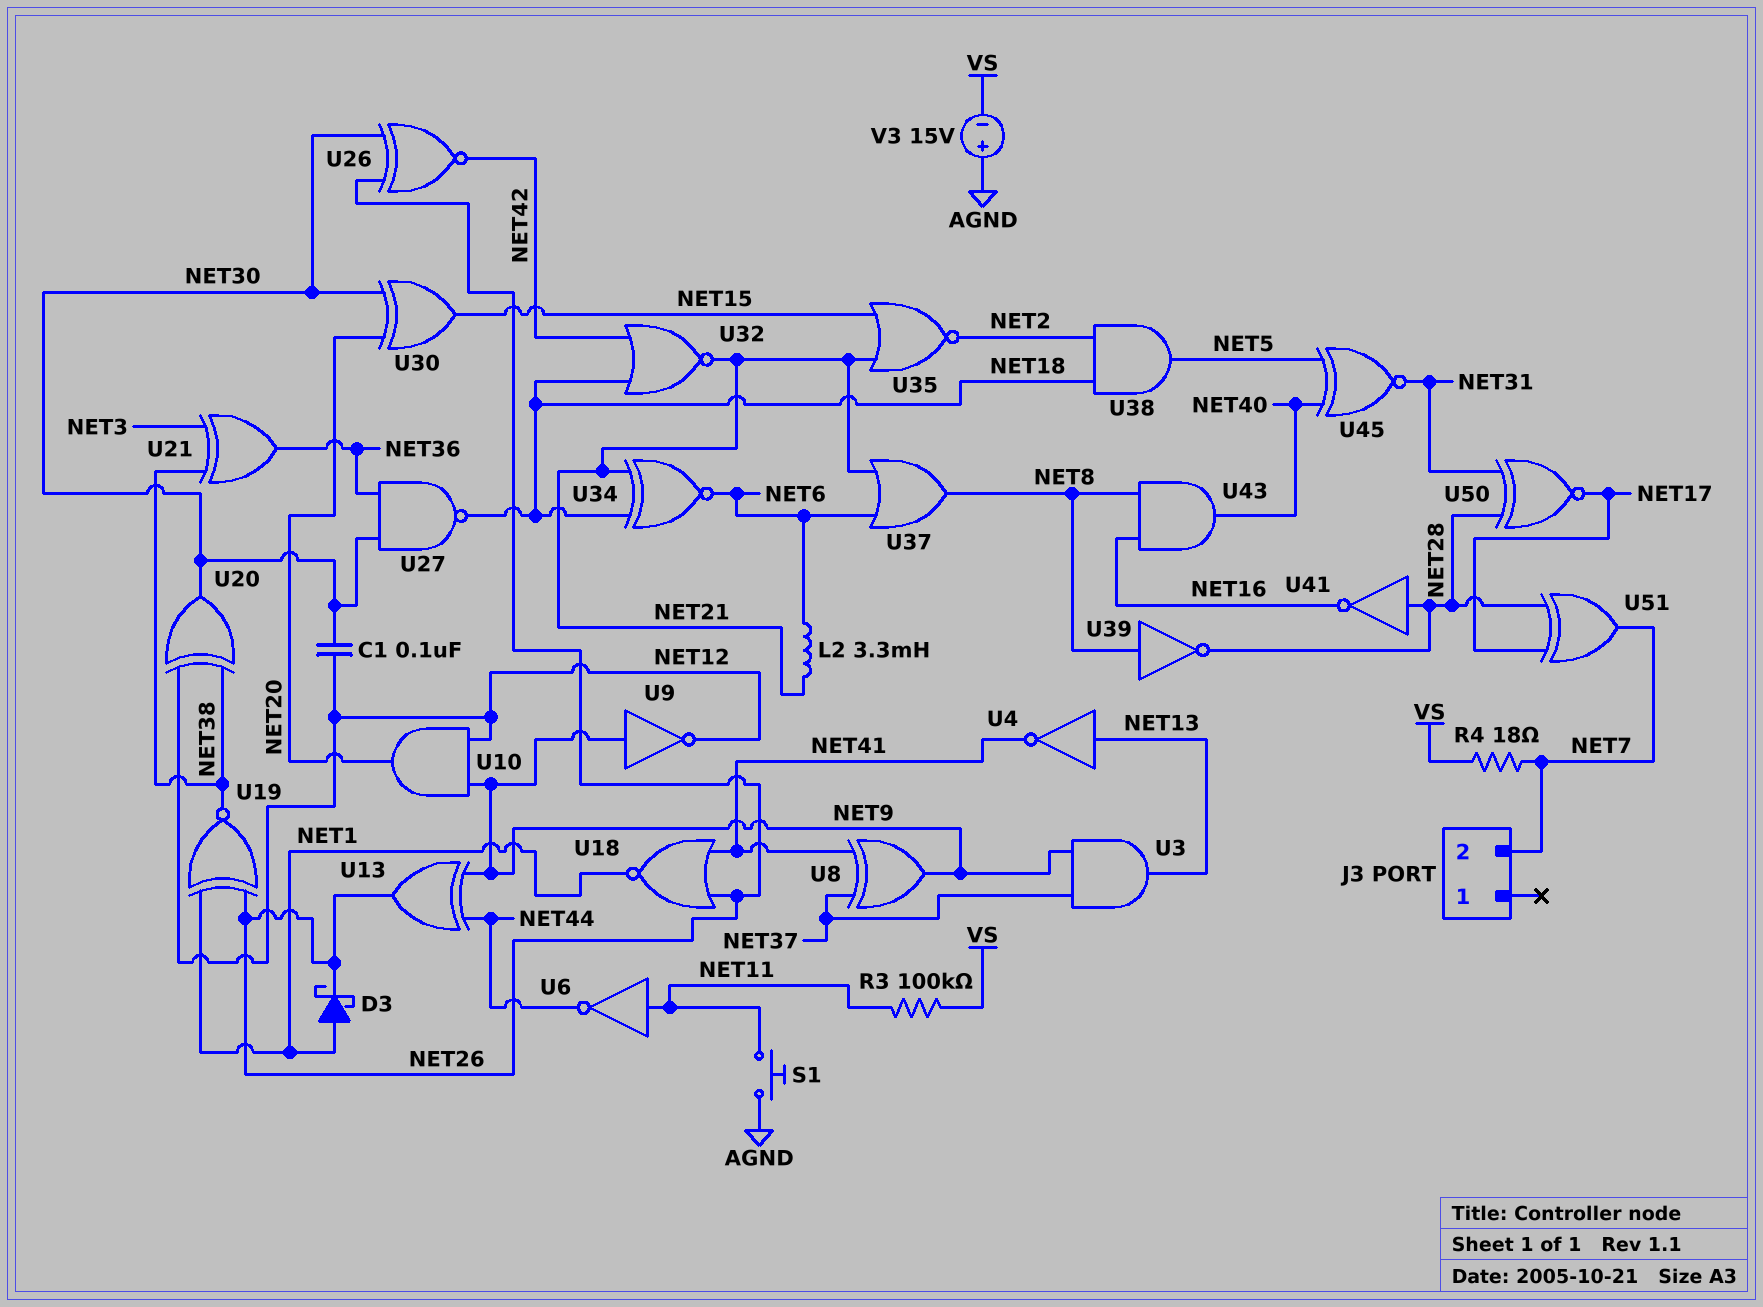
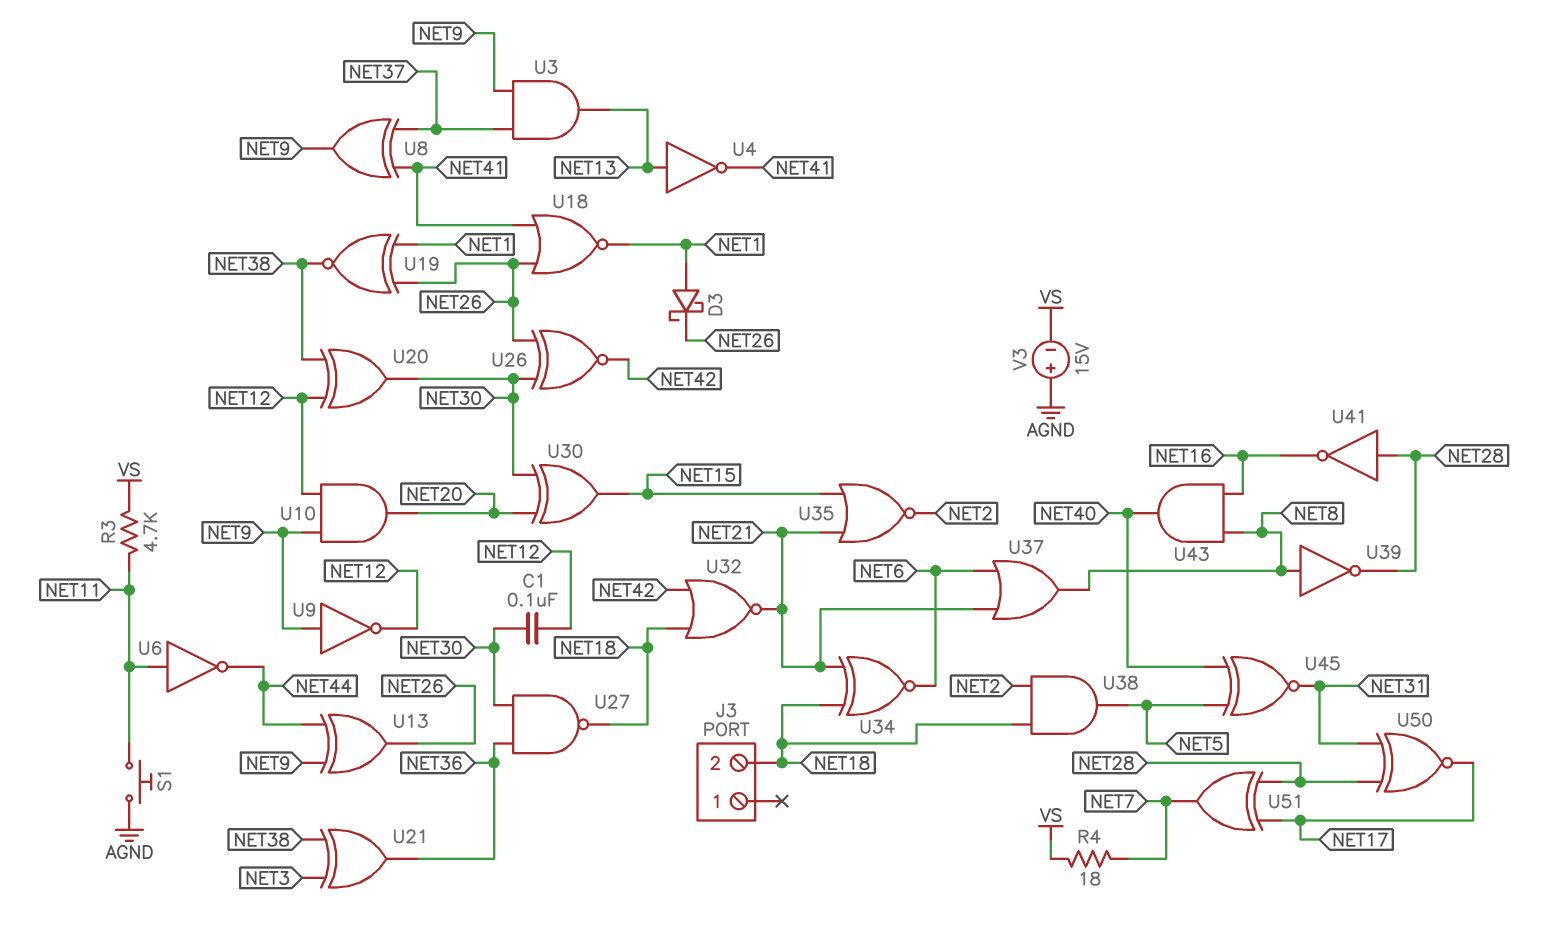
J3 pin 2: NET7 -> NET18
L2: 3.3mH (NET6, NET21) -> none
R3: 100k (NET11, VS) -> 4.7k (NET11, VS)

